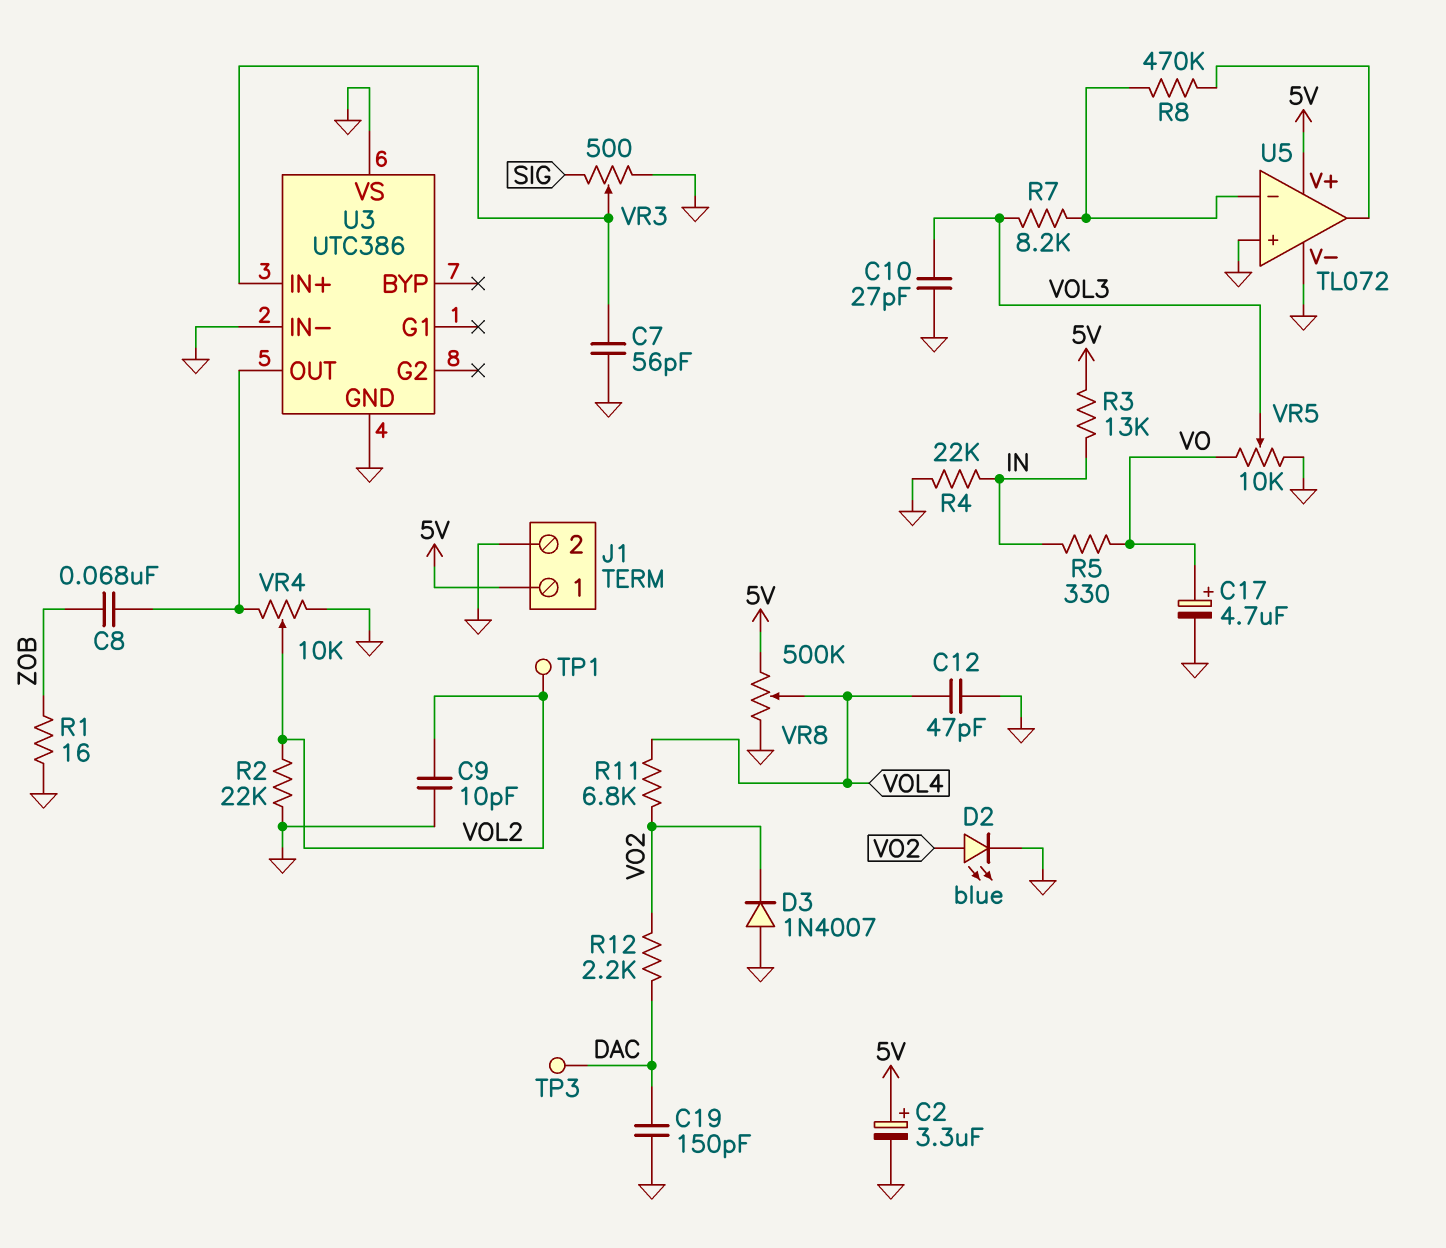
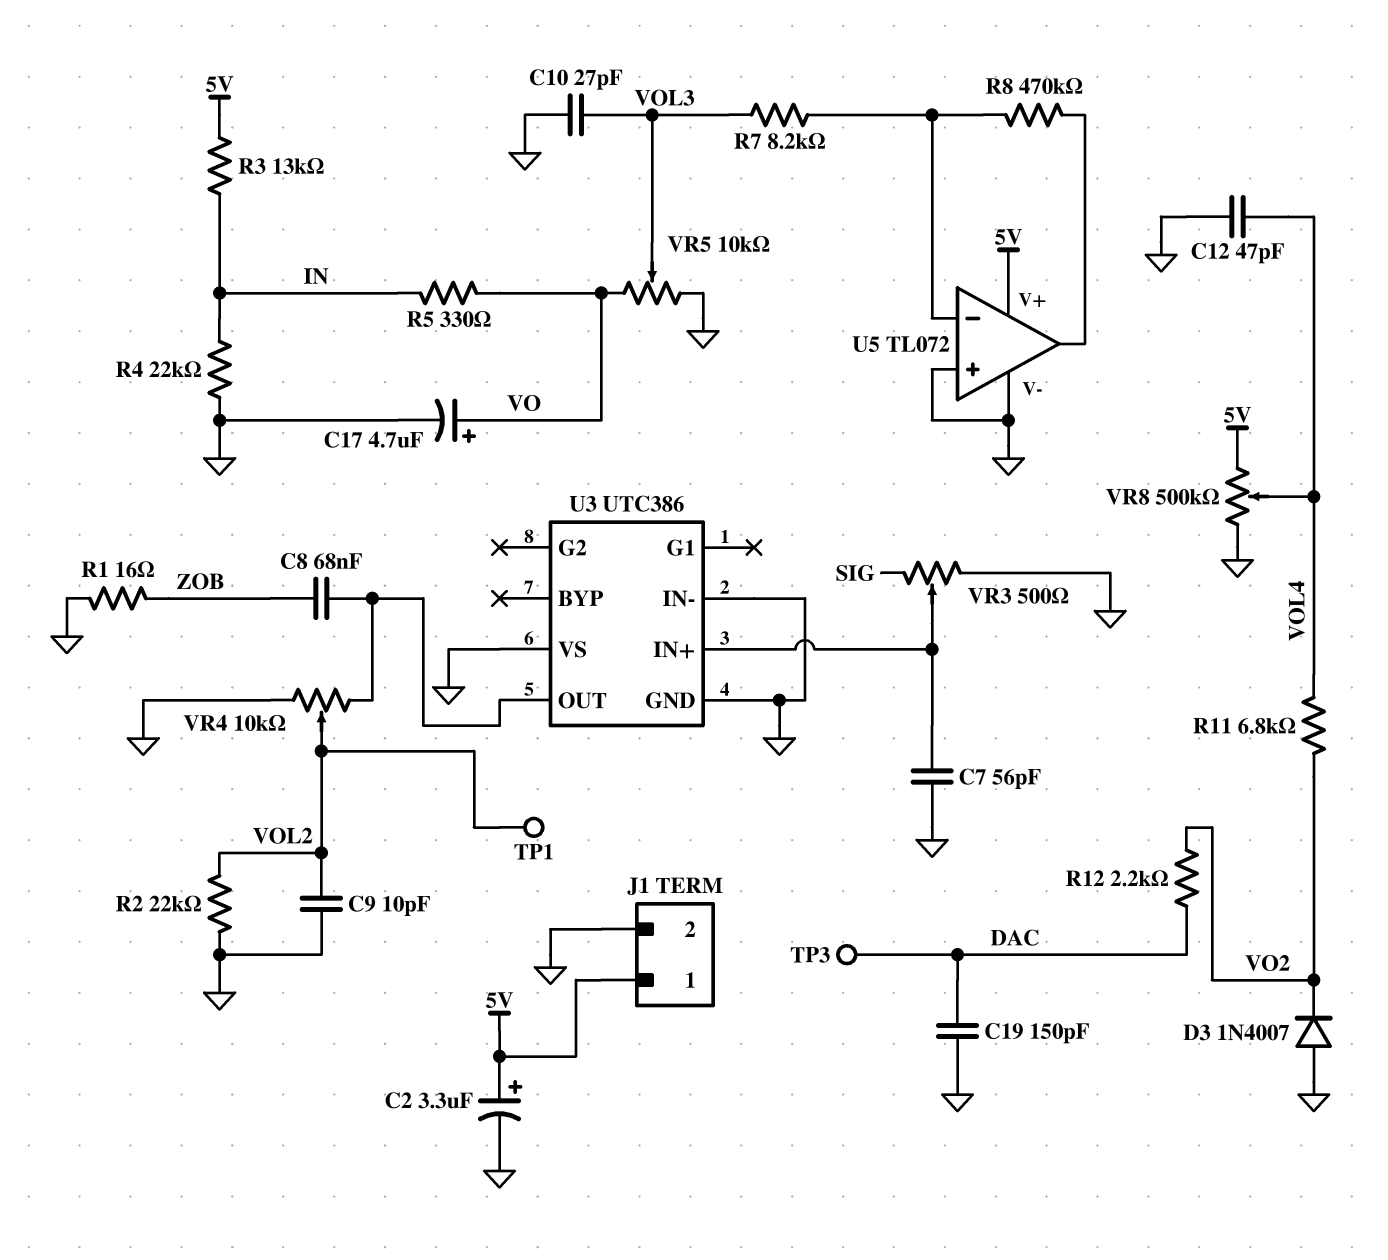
D2: LED blue (A VO2, K GND) -> none

